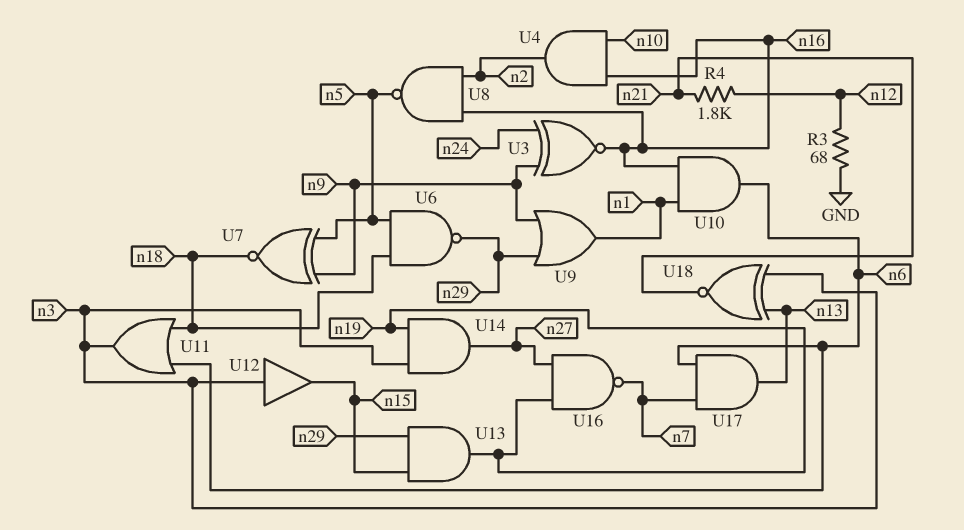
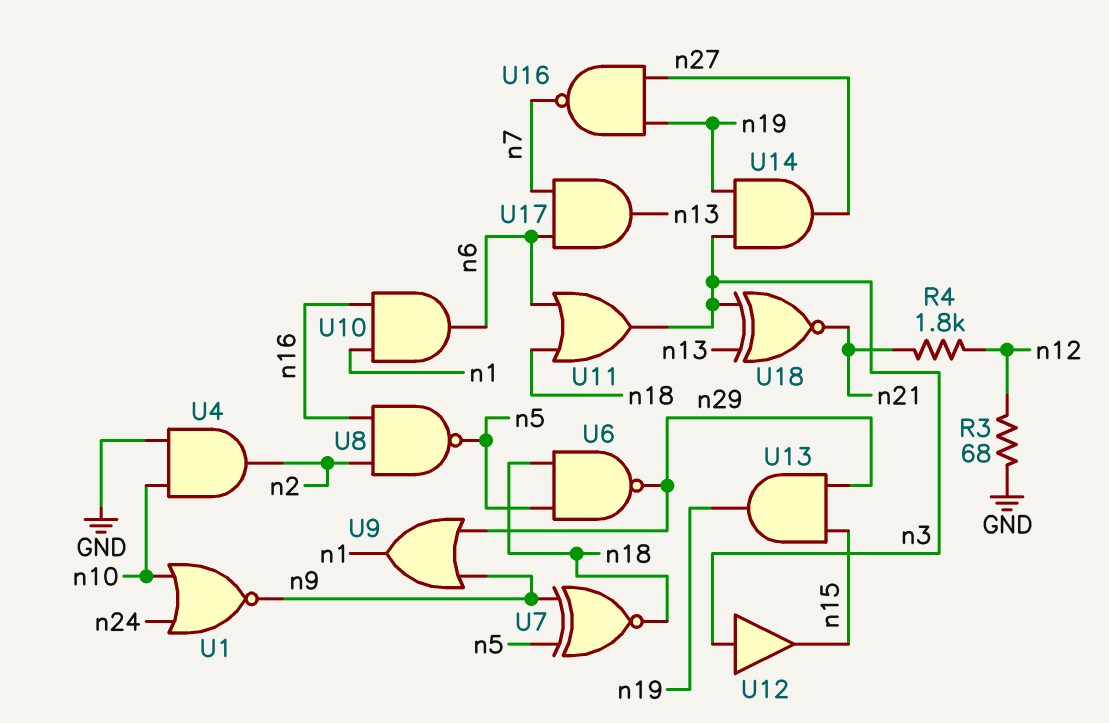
U1: none -> NOR (in n10, in n24, out n9)
U3: XNOR (in n9, in n24, out n16) -> none
U4: AND (in n10, in n16, out n2) -> AND (in GND, in n10, out n2)

